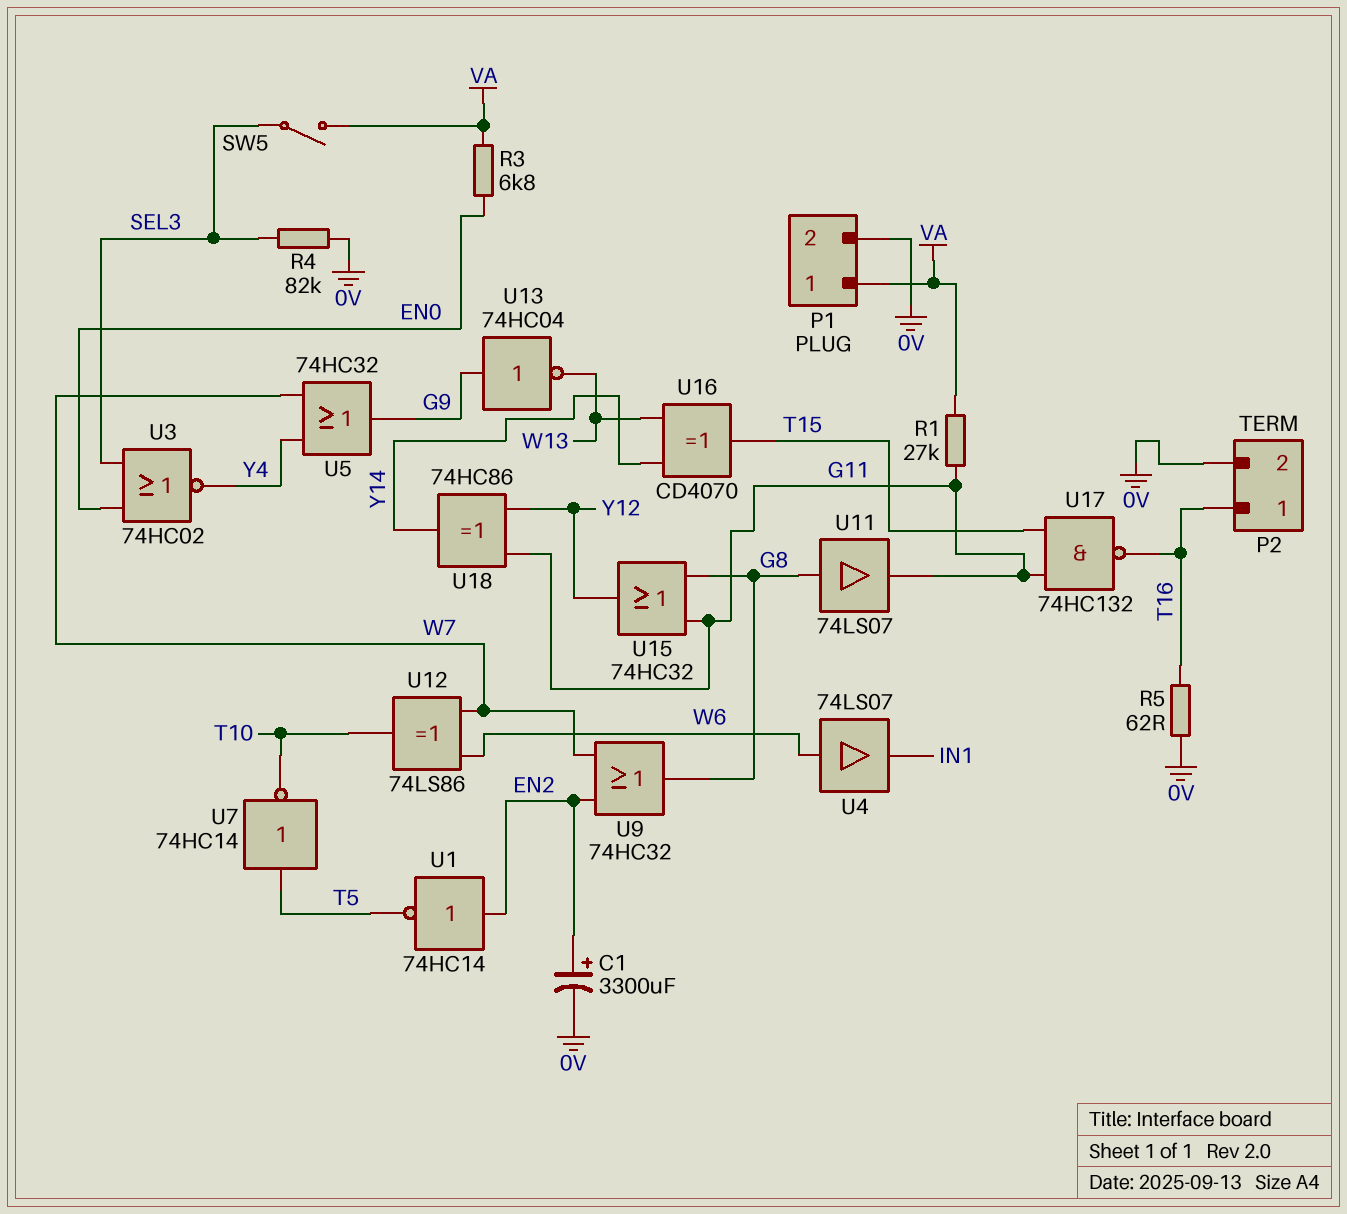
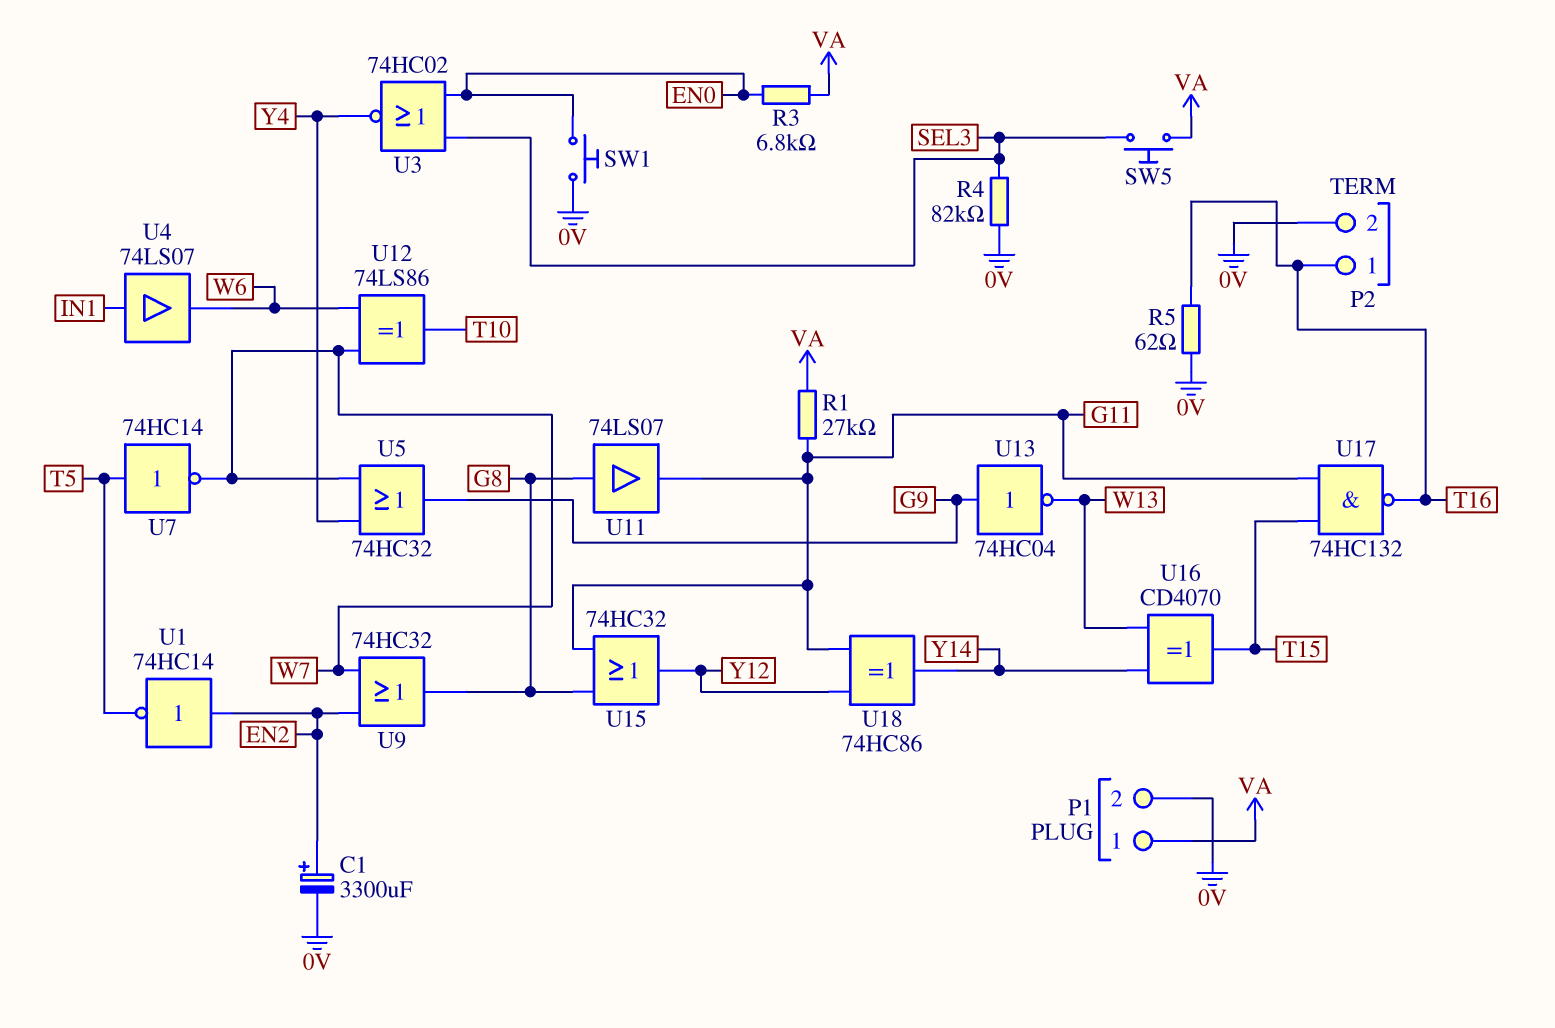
SW1: none -> button (0V, EN0)
SW5: switch (SEL3, VA) -> button (SEL3, VA)
U4: buffer 74LS07 (in W6, out IN1) -> buffer 74LS07 (in IN1, out W6)
U7: NOT 74HC14 (in T5, out T10) -> NOT 74HC14 (in T5, out W7)

